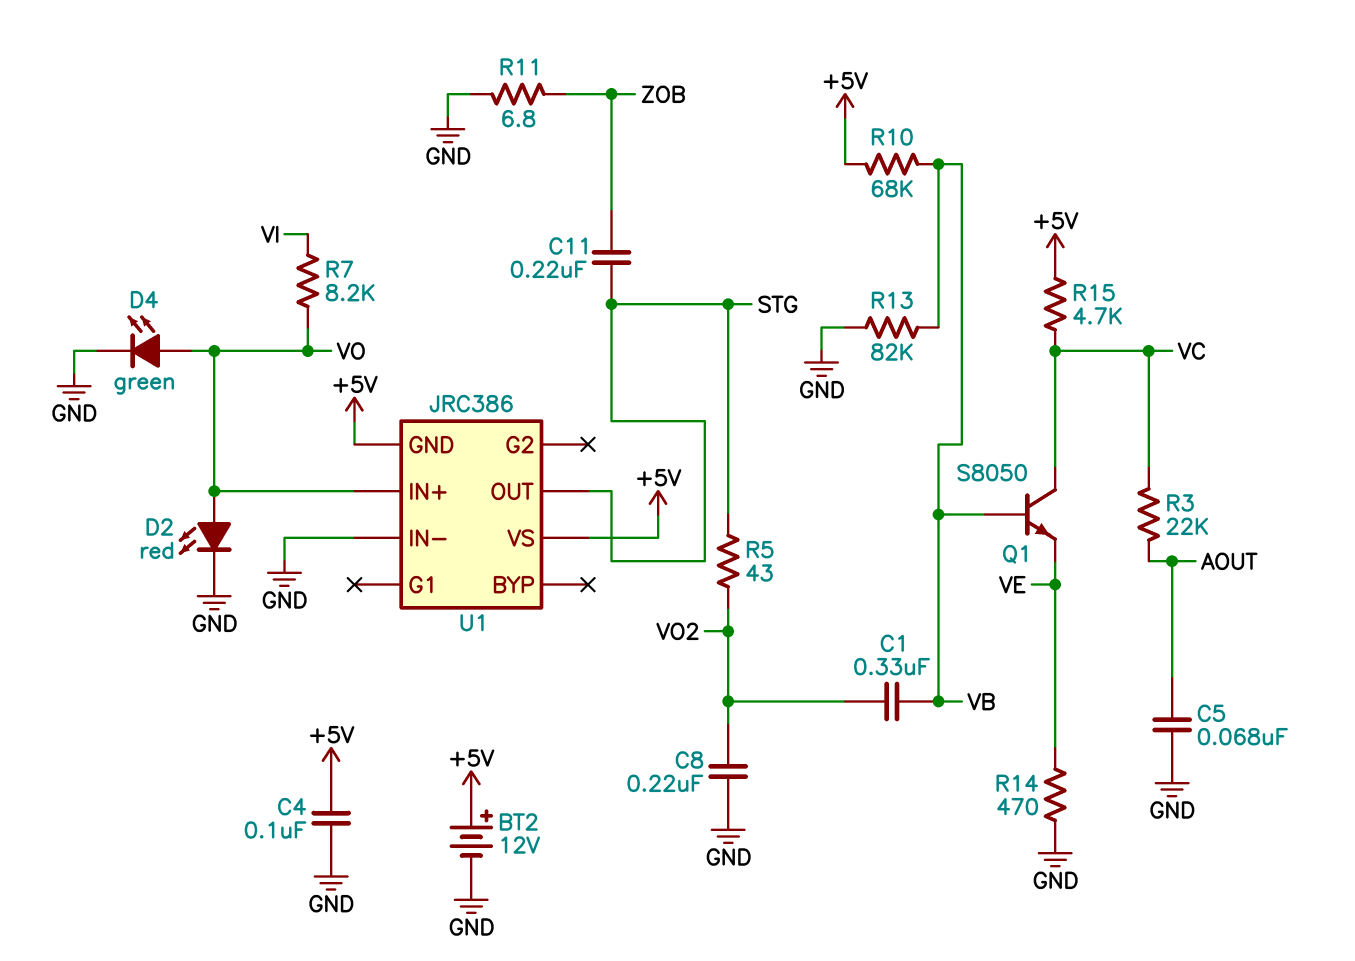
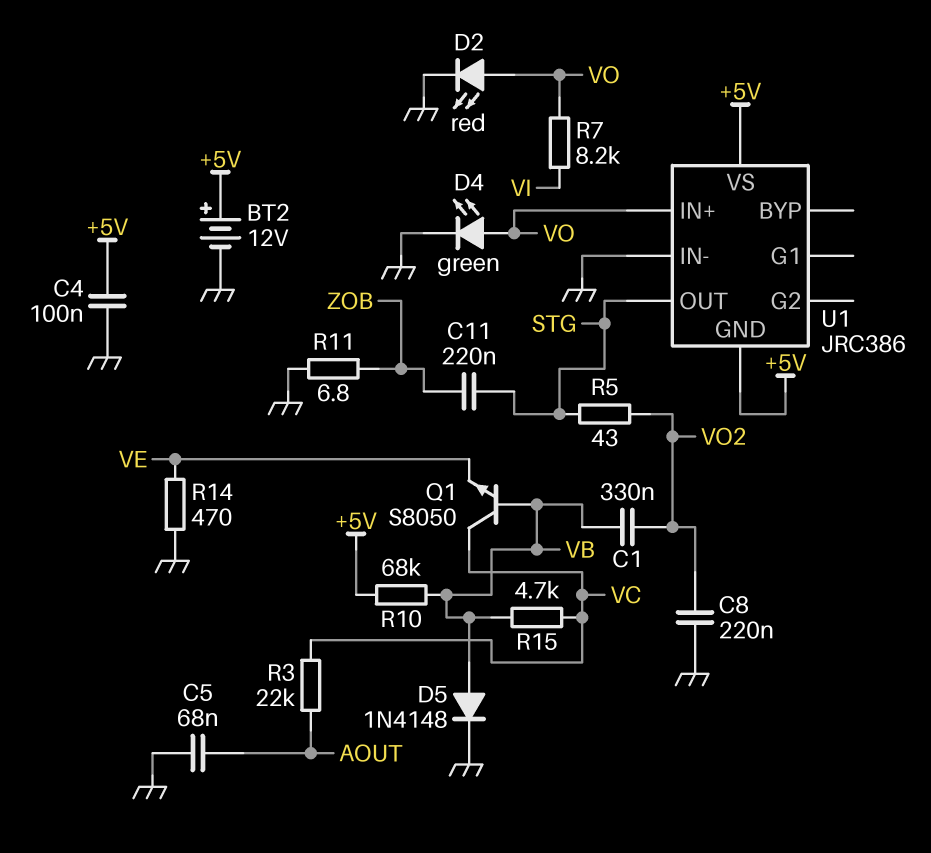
D5: none -> diode 1N4148 (A VB, K GND)
R13: 82k (GND, VB) -> none
R15: 4.7k (+5V, VC) -> 4.7k (VB, VC)

